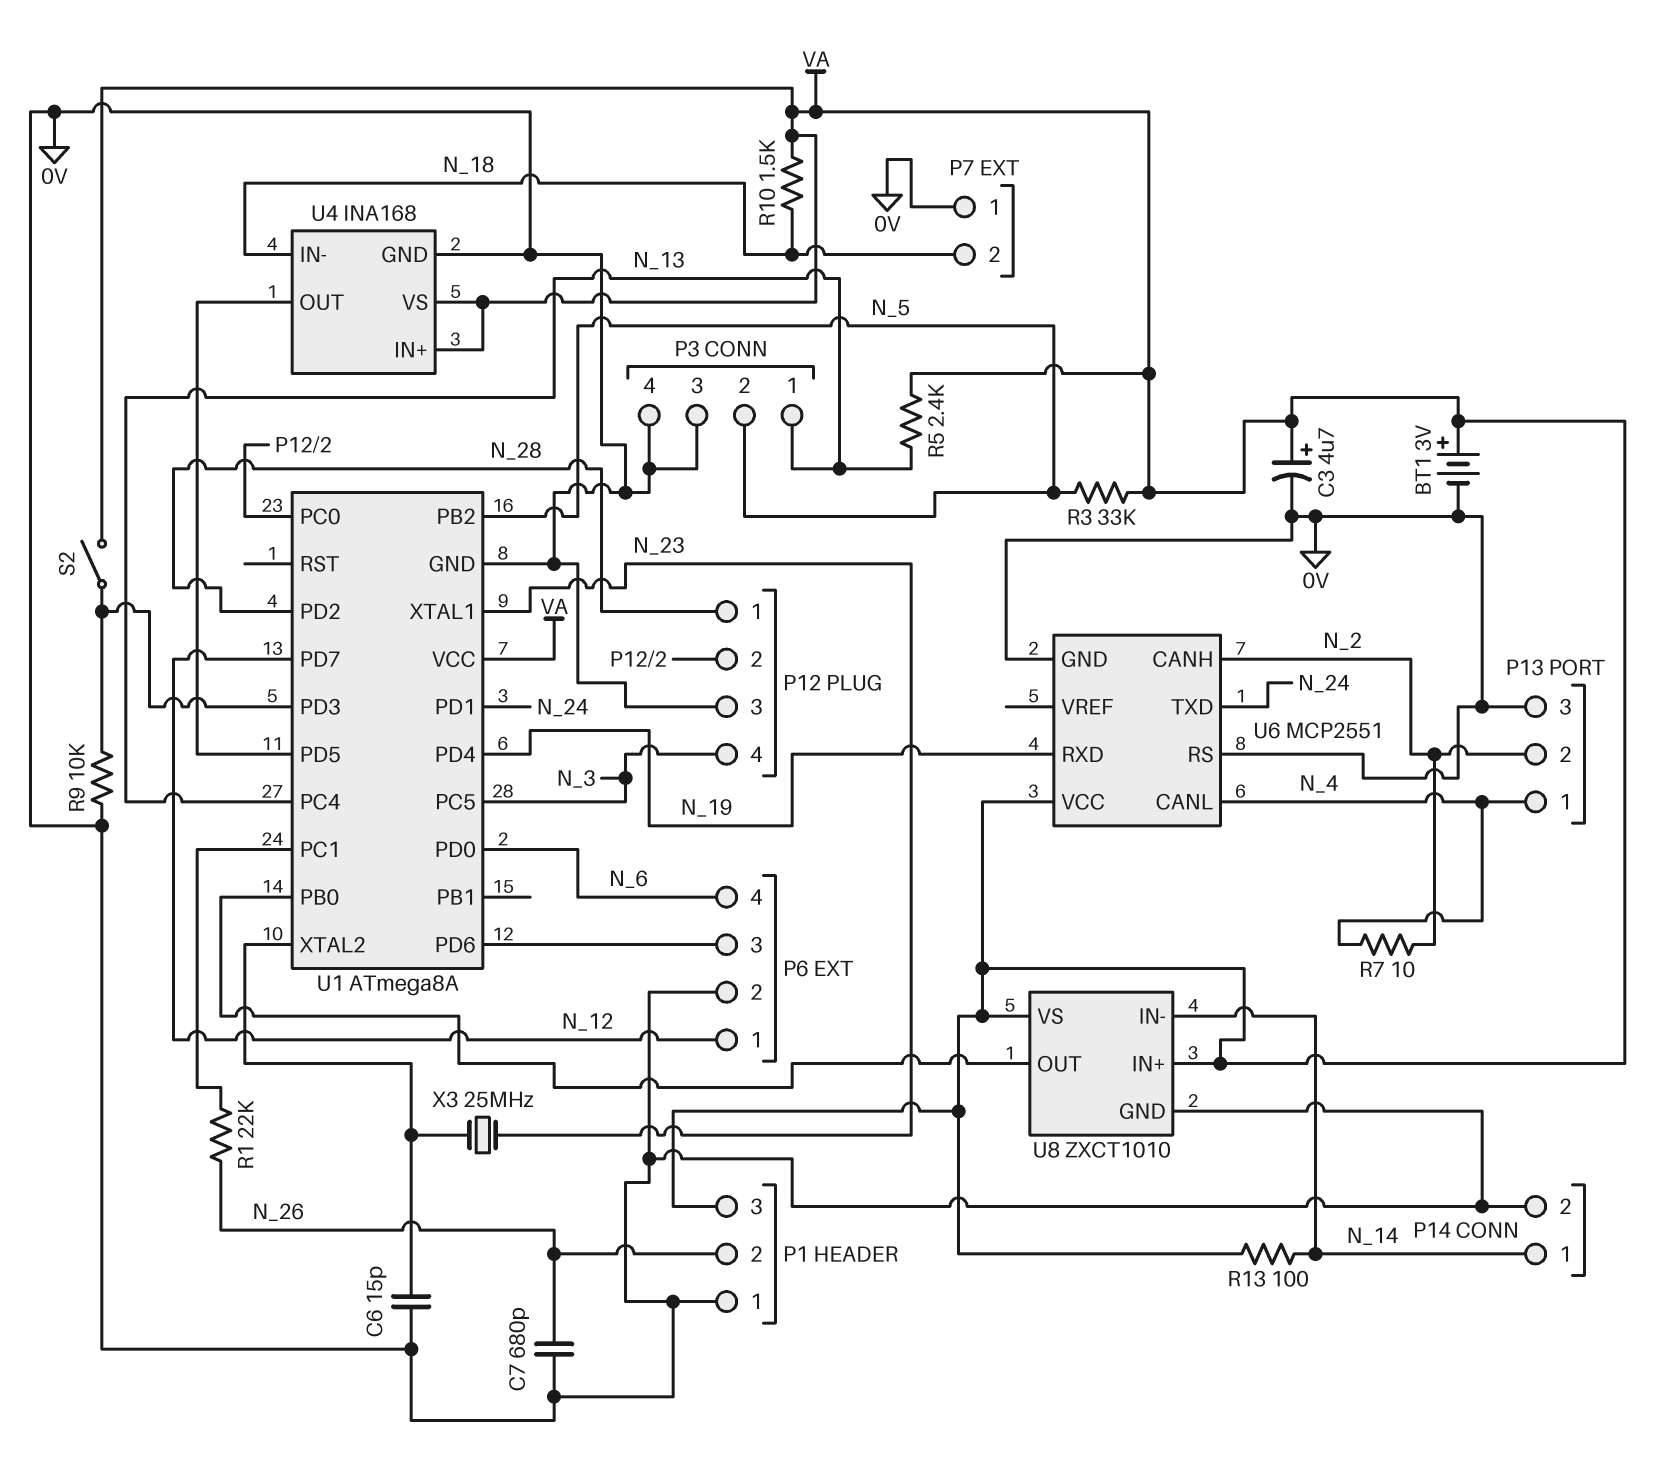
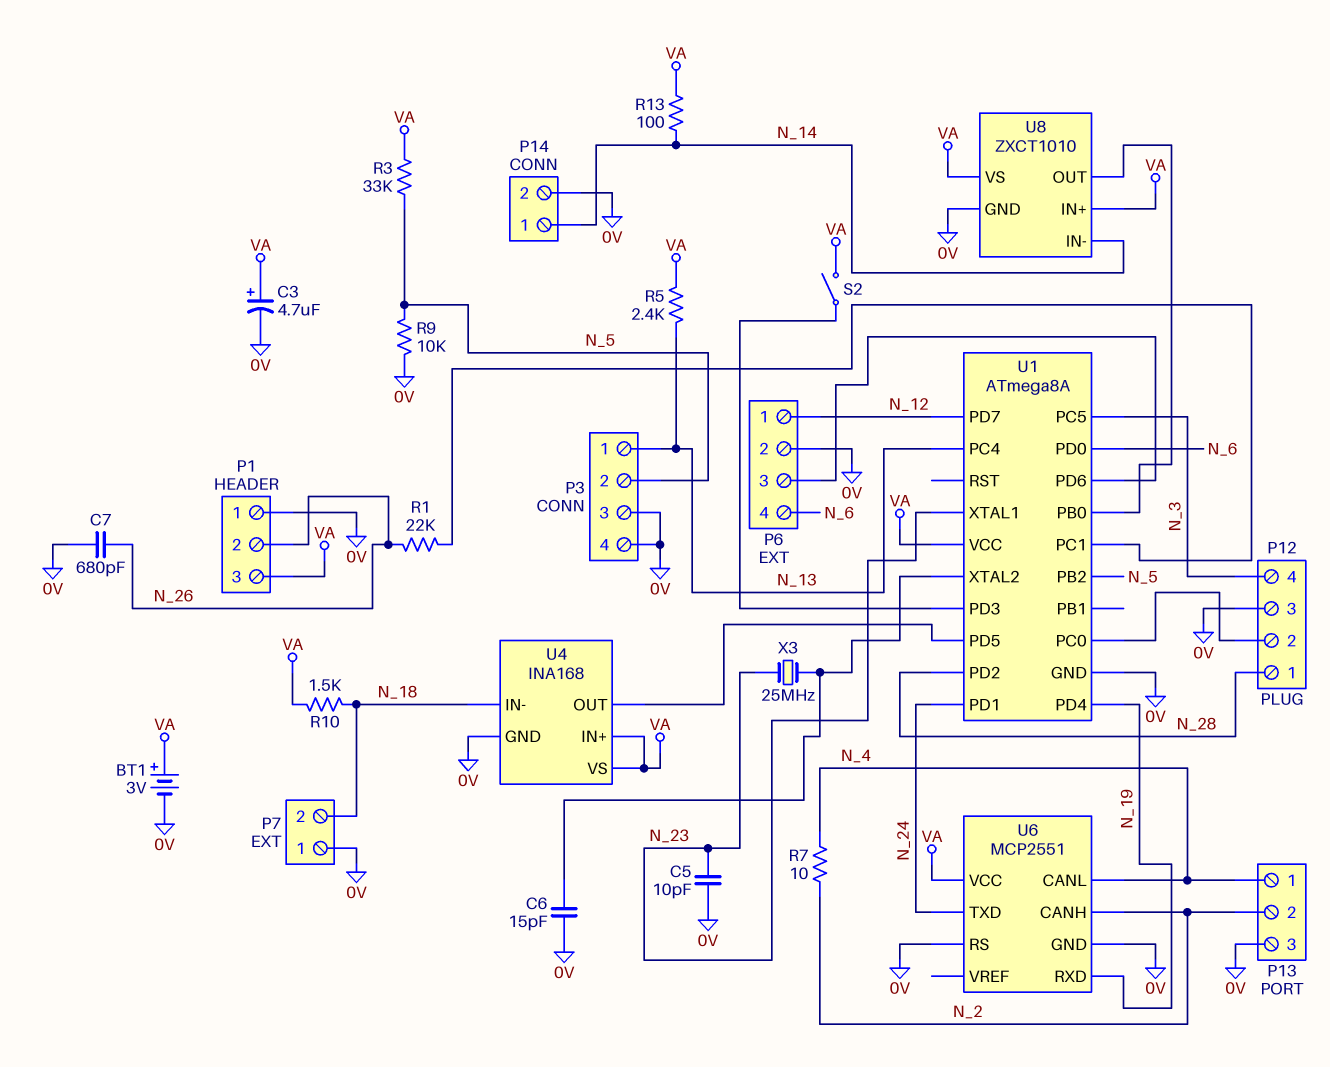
C5: none -> 10pF (0V, N_23)
R9: 10k (0V, U1/PD3) -> 10k (0V, N_5)

